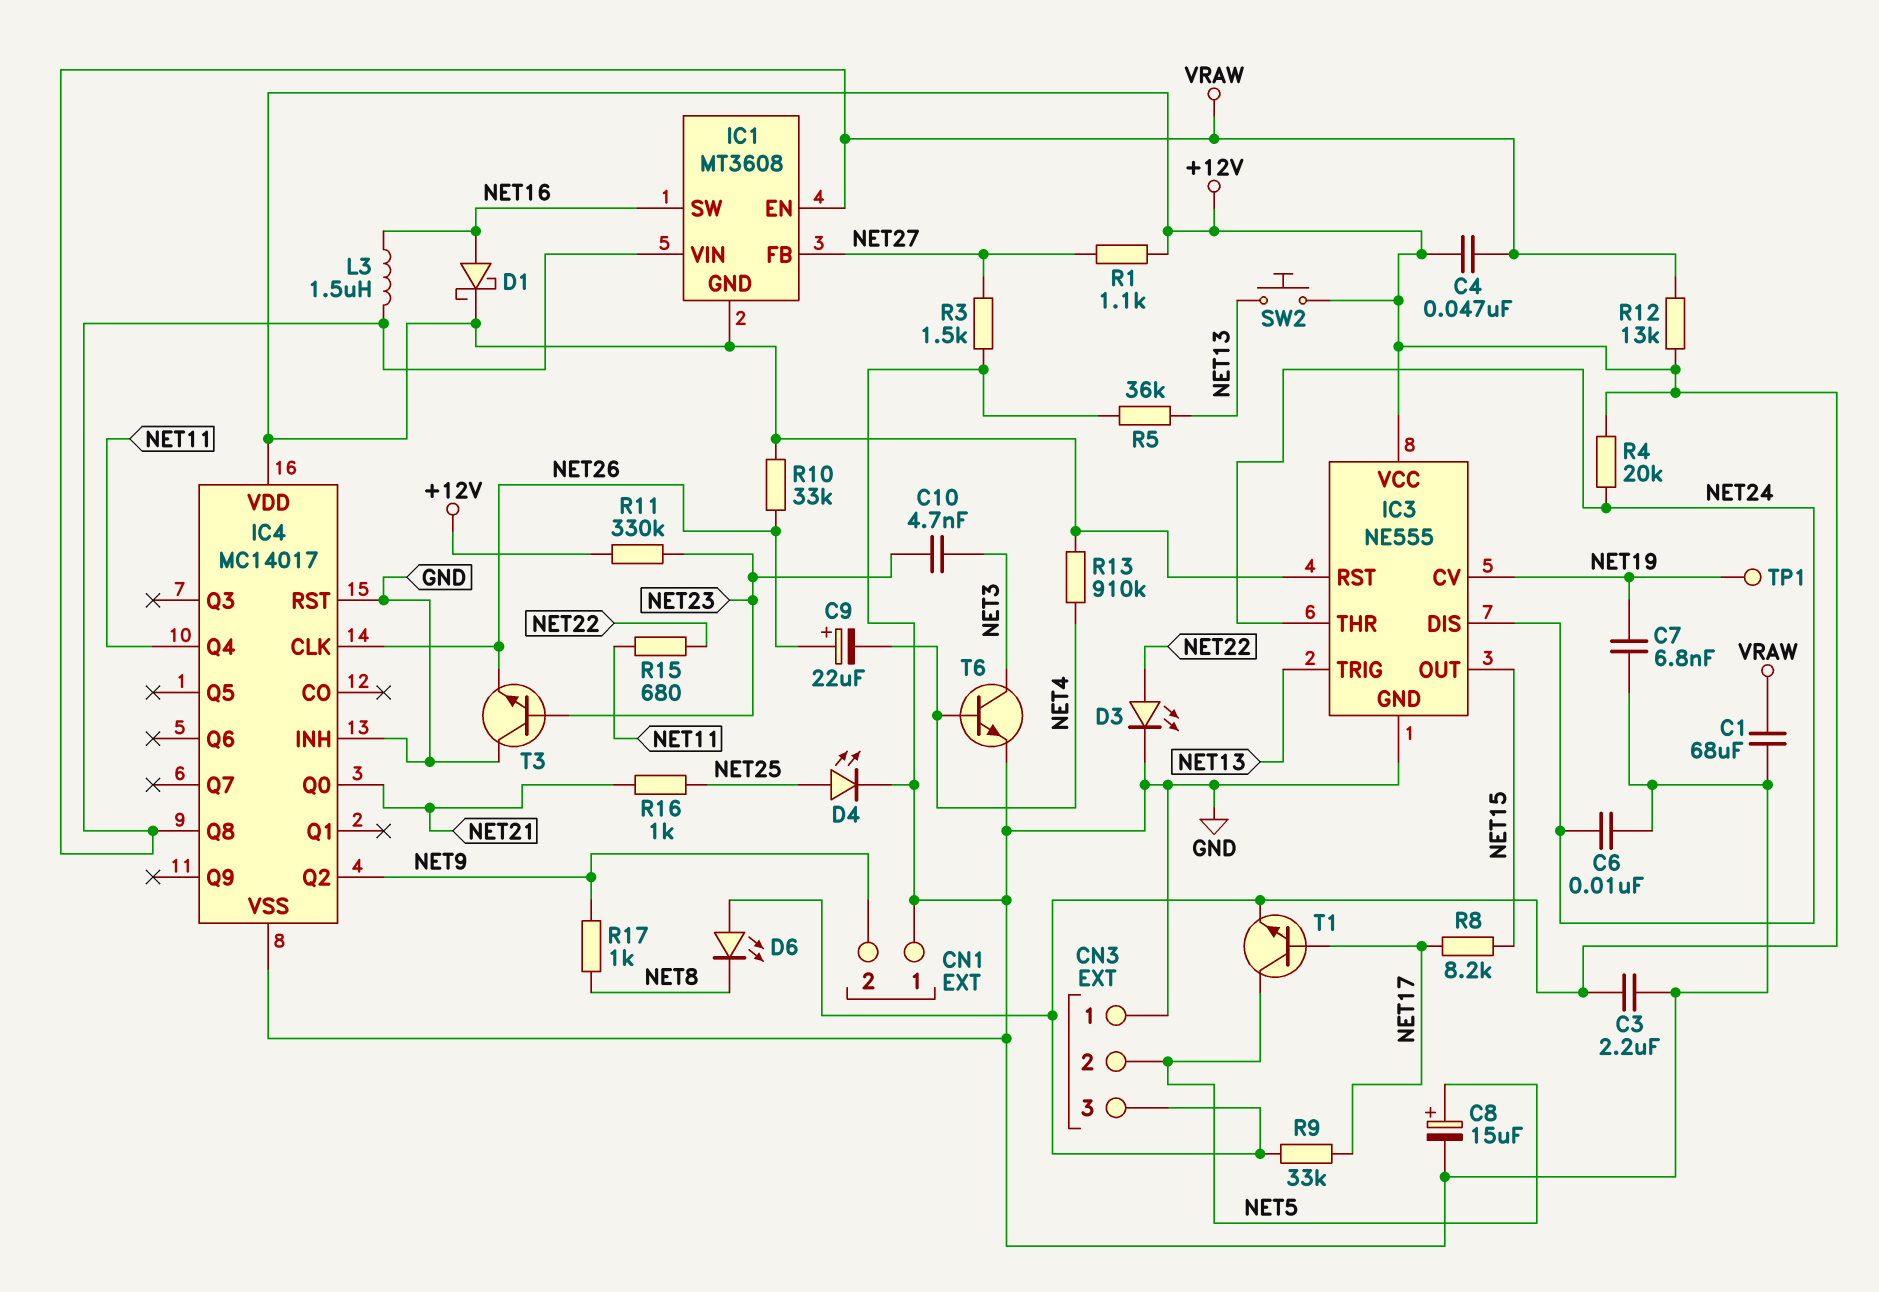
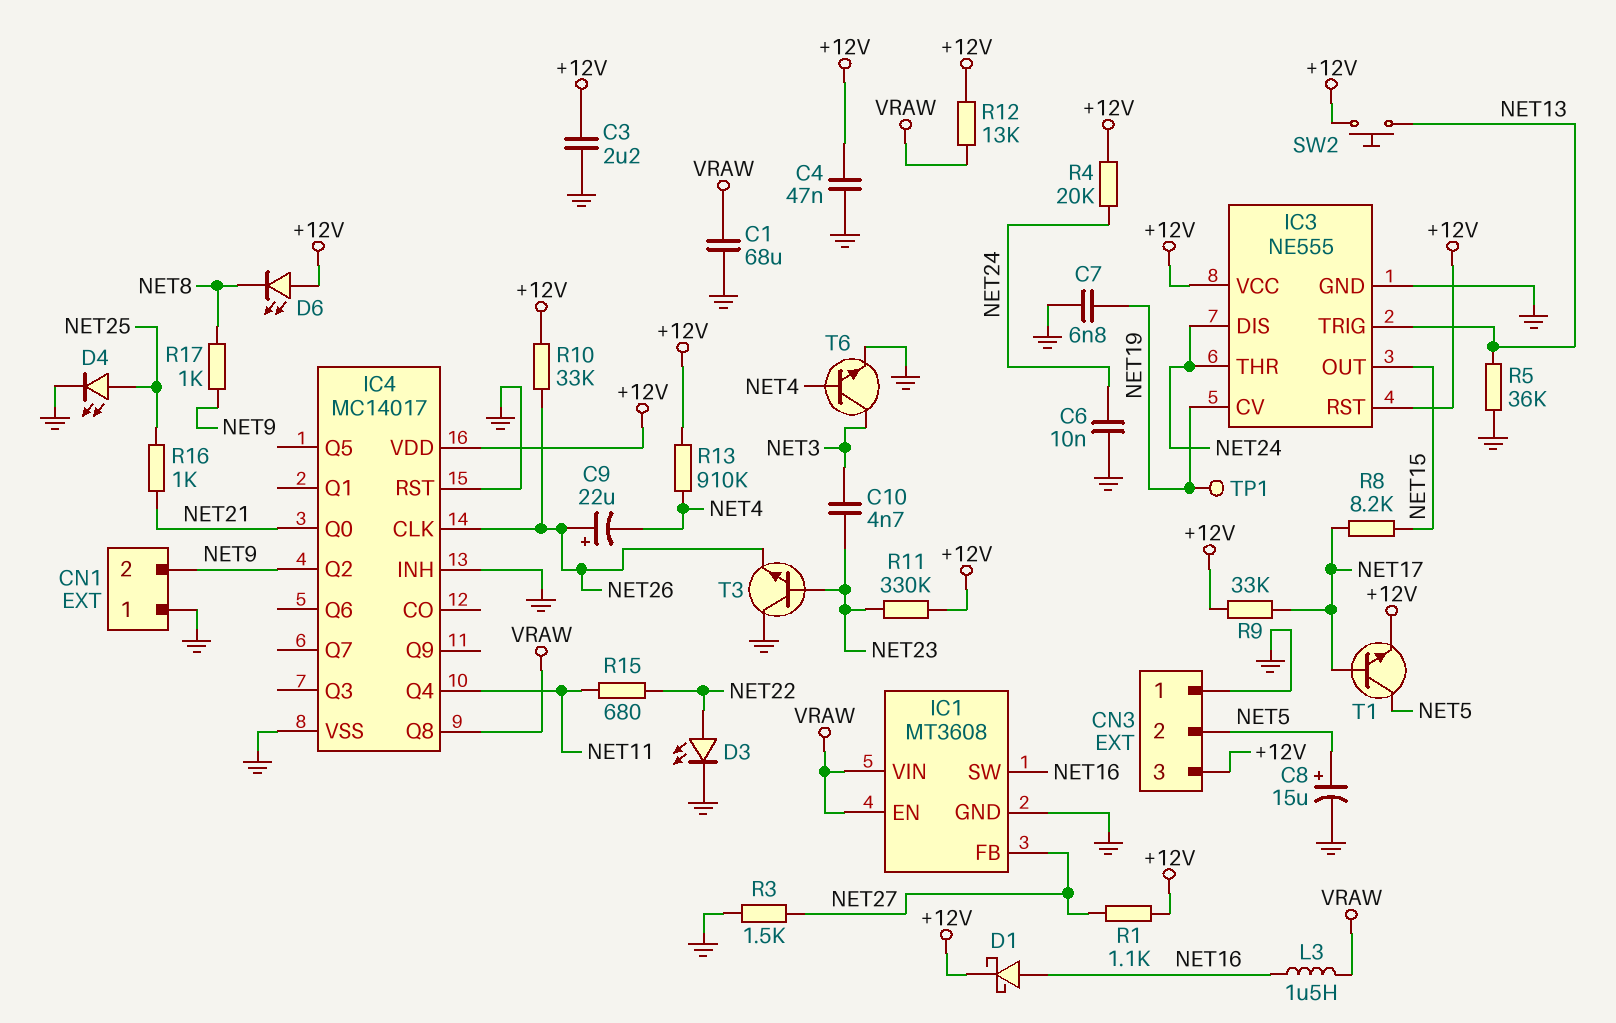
C4: 47nF (+12V, VRAW) -> 47nF (+12V, GND)
IC1 pin GND: +12V -> GND

